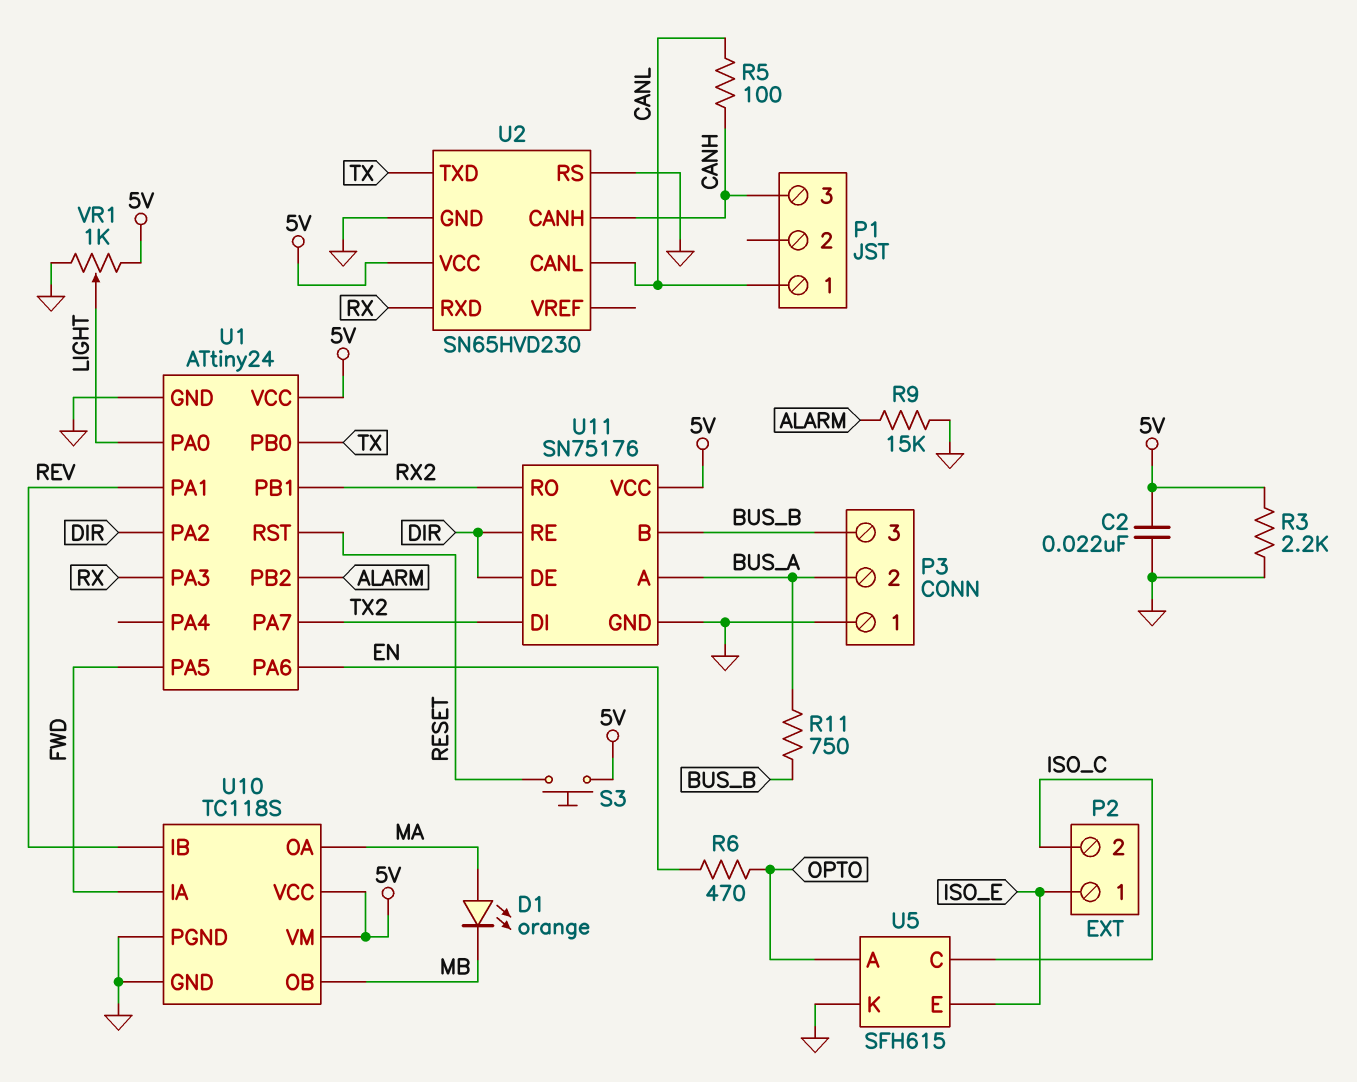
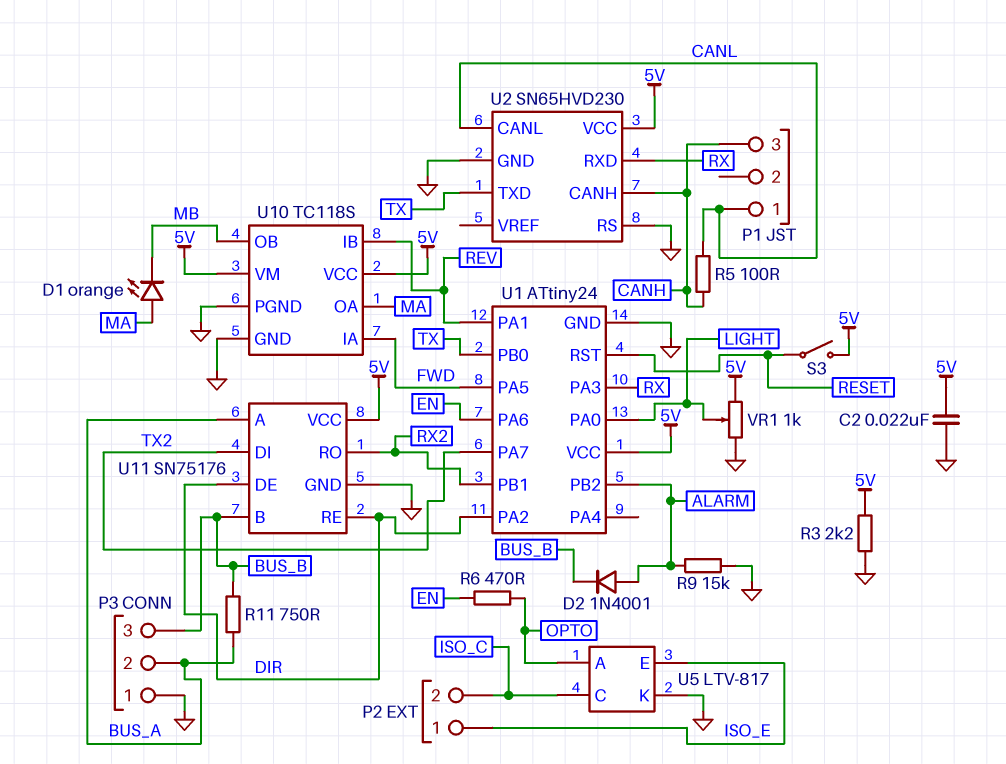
D2: none -> diode 1N4001 (A ALARM, K BUS_B)
S3: button (5V, RESET) -> switch (5V, RESET)
U5: SFH615 -> LTV-817

